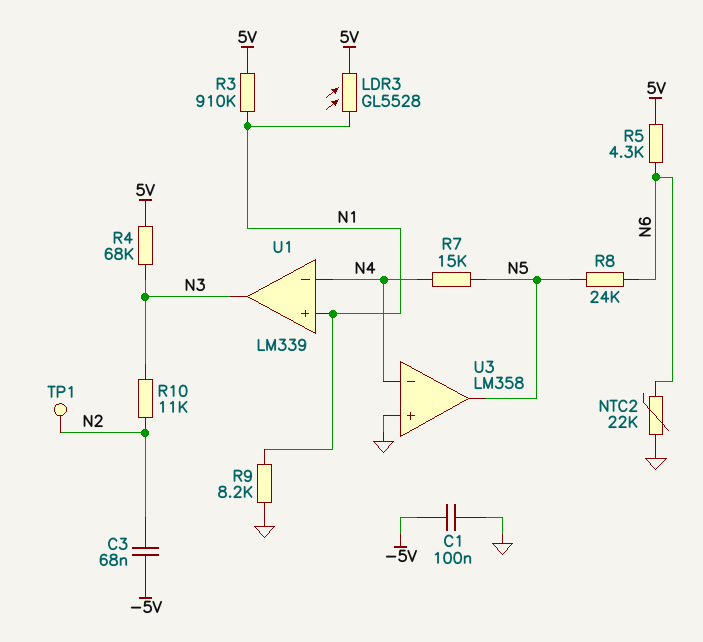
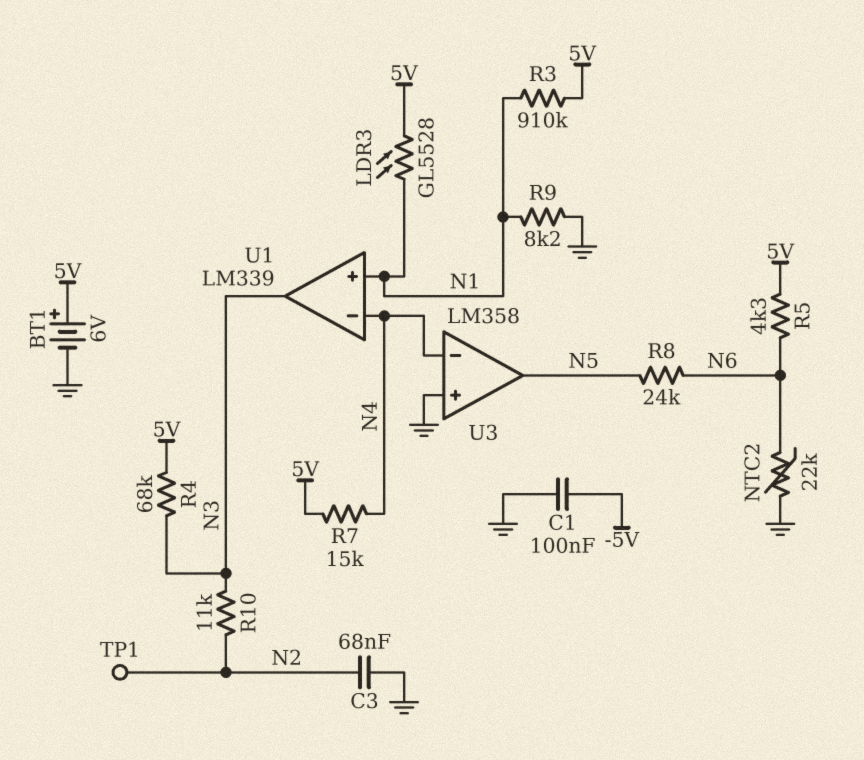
BT1: none -> 6V (plus 5V, minus GND)
C3: 68nF (-5V, N2) -> 68nF (GND, N2)
R7: 15k (N4, N5) -> 15k (5V, N4)

